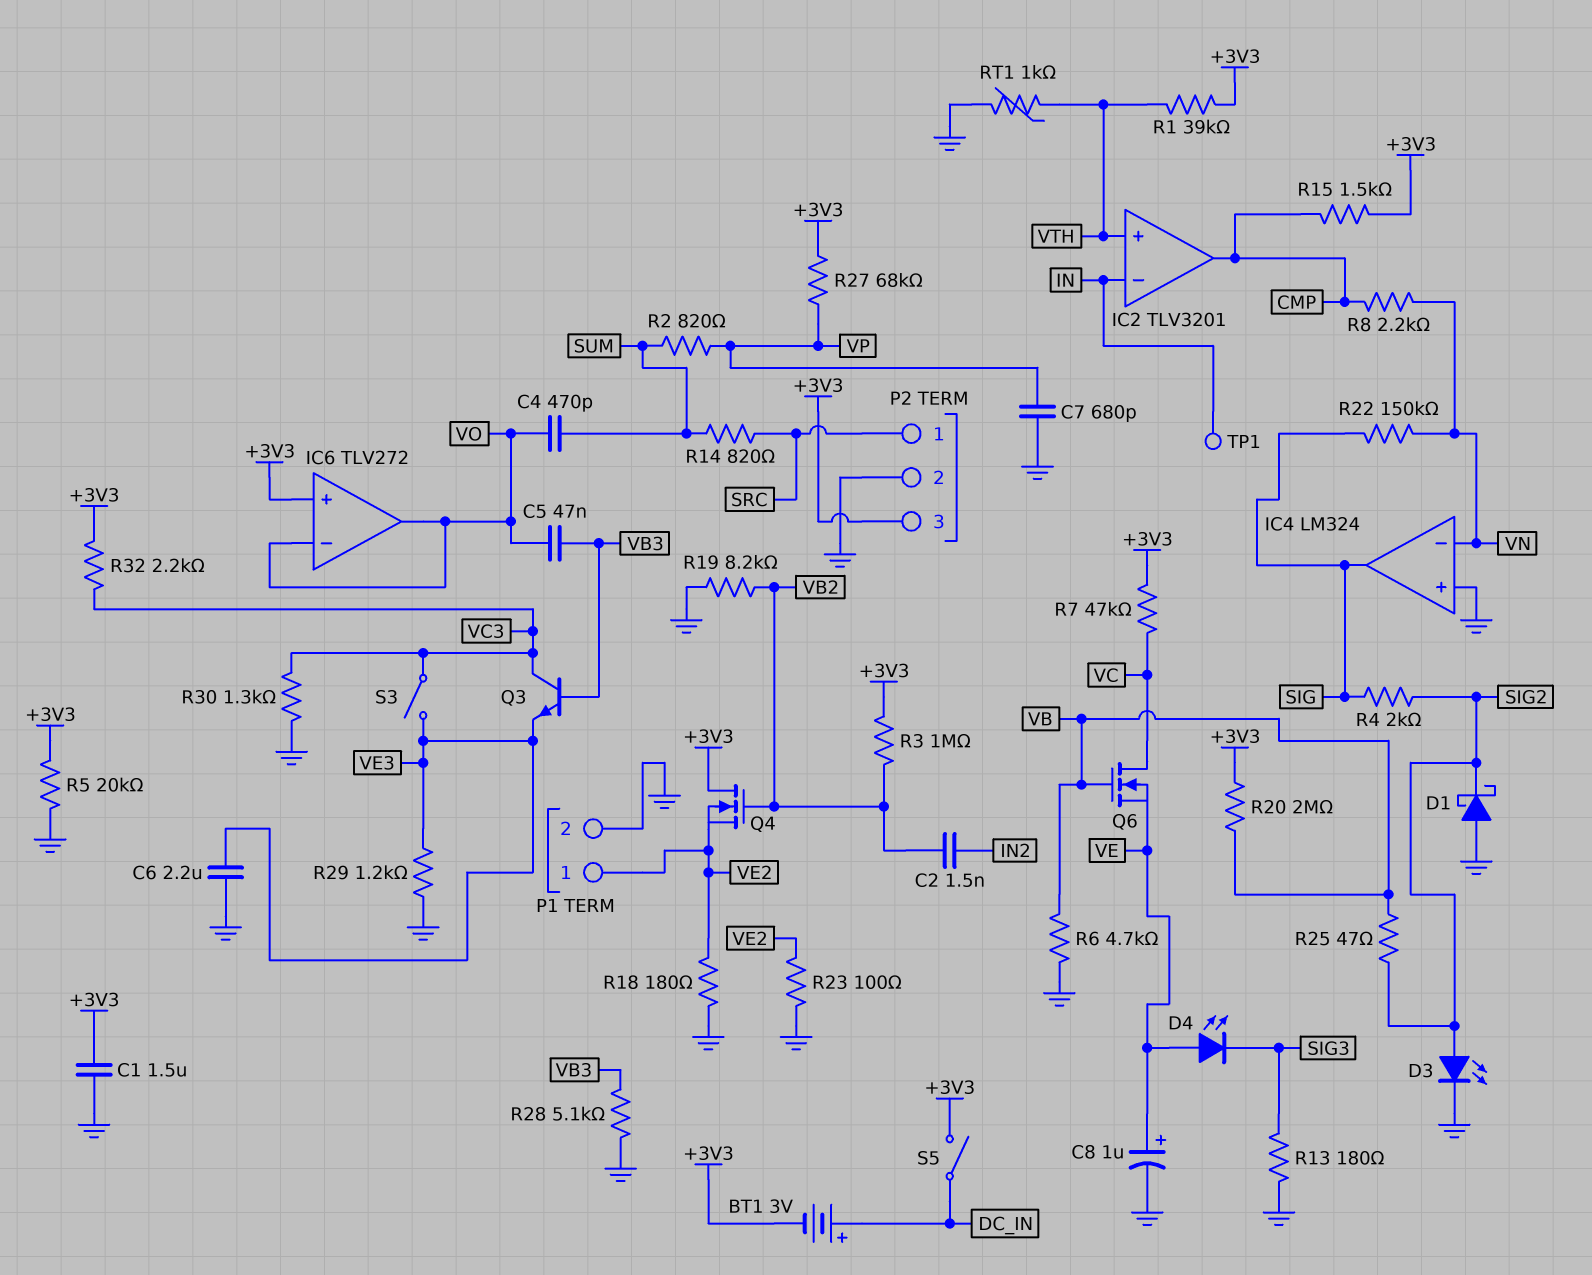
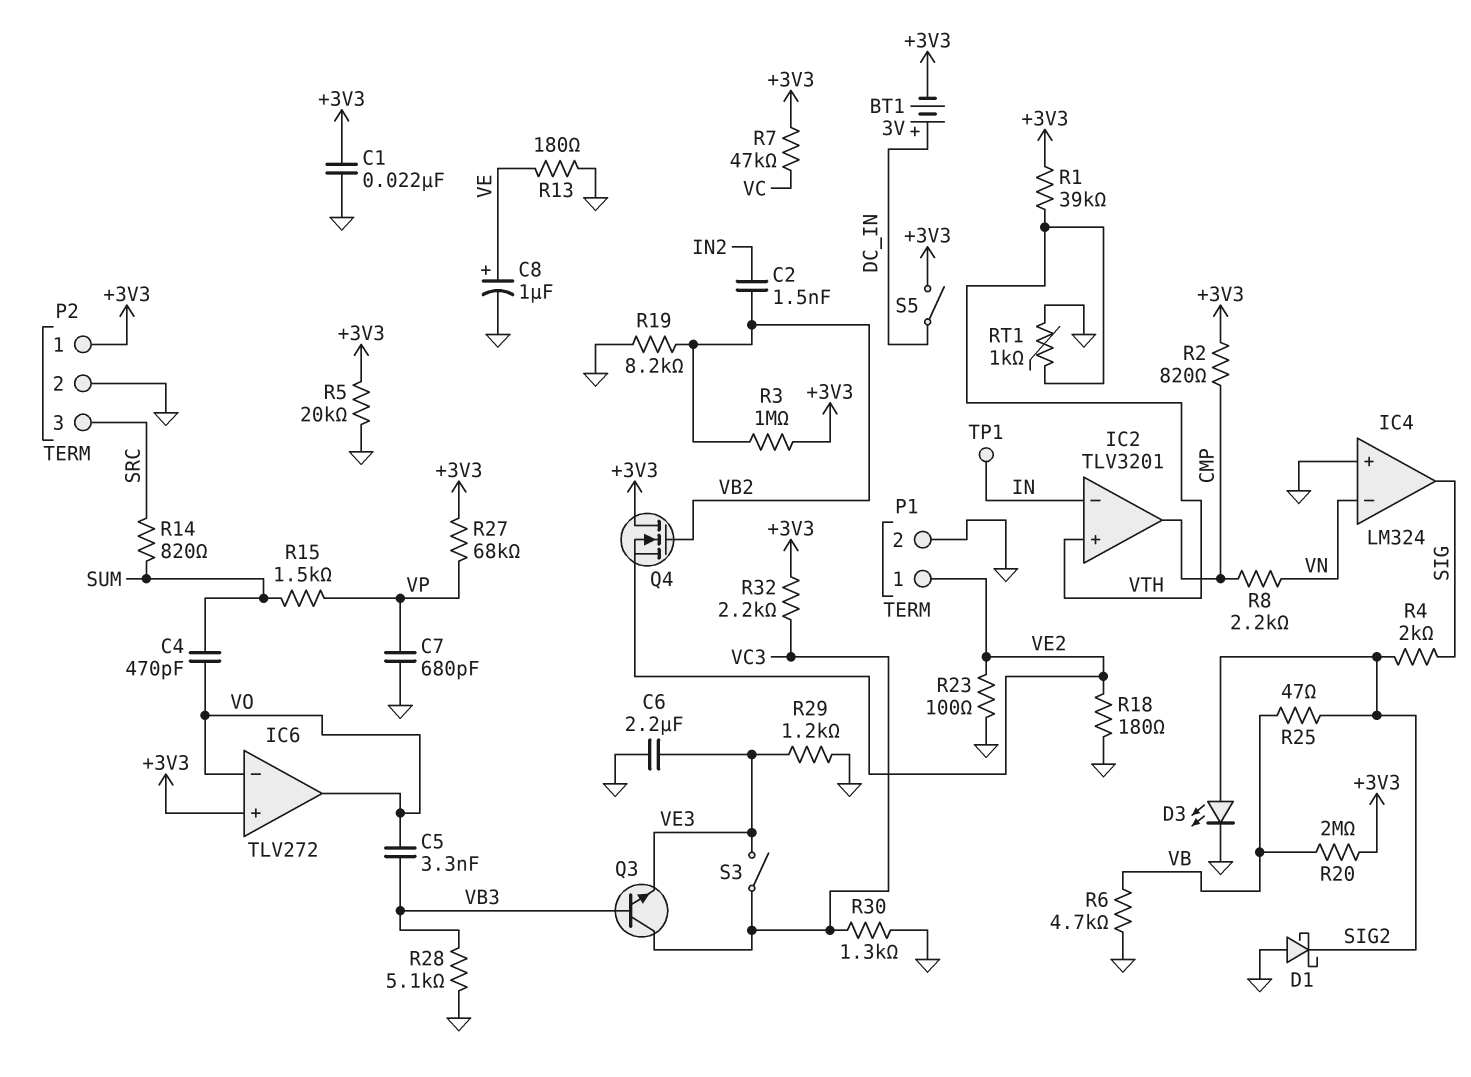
C1: 1.5uF (+3V3, GND) -> 22nF (+3V3, GND)
C5: 47nF (VB3, VO) -> 3.3nF (VB3, VO)
D4: LED (A VE, K SIG3) -> none
P2 pin 1: SRC -> +3V3
P2 pin 3: +3V3 -> SRC
Q6: NMOS (G VB, D VC, S VE) -> none
R2: 820 (SUM, VP) -> 820 (+3V3, CMP)
R13: 180 (GND, SIG3) -> 180 (GND, VE)
R15: 1.5k (+3V3, CMP) -> 1.5k (SUM, VP)
R22: 150k (SIG, VN) -> none

